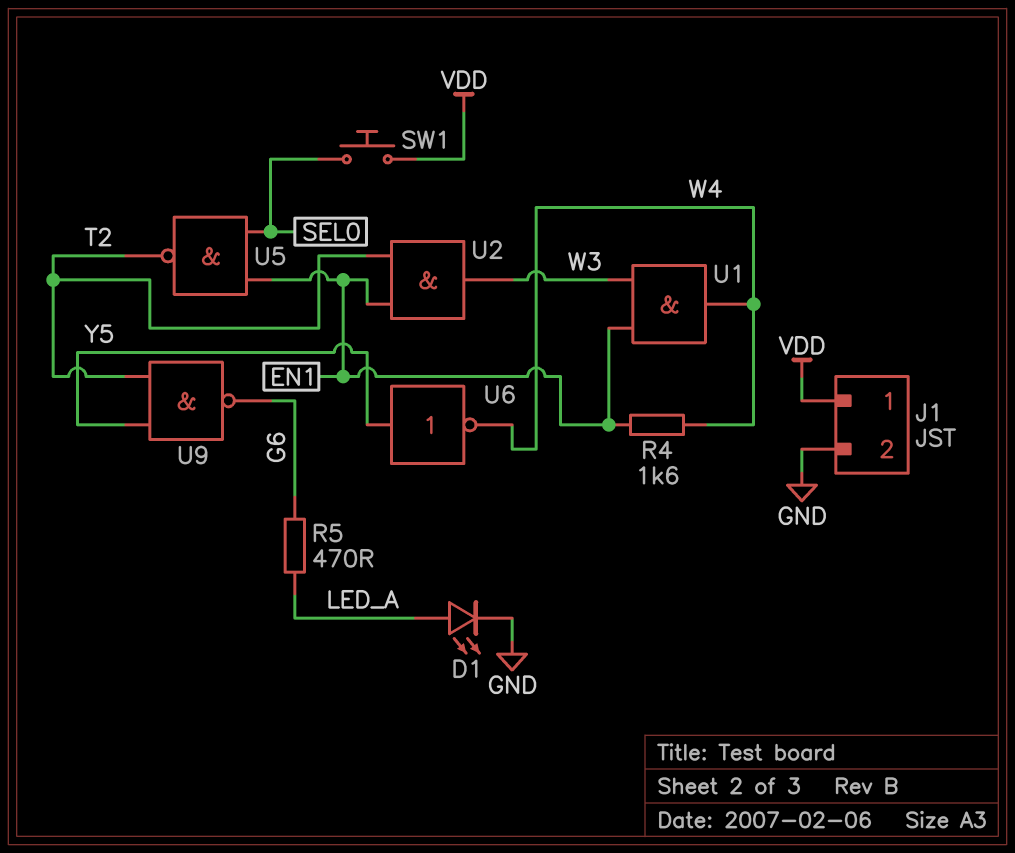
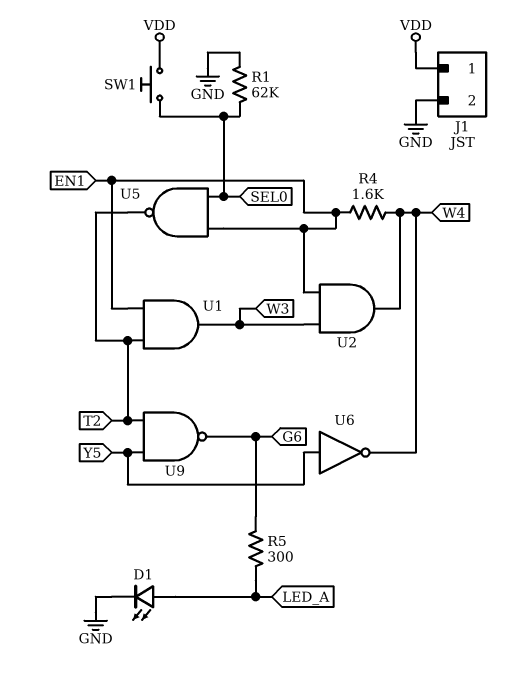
R1: none -> 62k (GND, SEL0)
R5: 470 (G6, LED_A) -> 300 (G6, LED_A)
U1: AND (in EN1, in W3, out W4) -> AND (in EN1, in T2, out W3)
U2: AND (in EN1, in T2, out W3) -> AND (in EN1, in W3, out W4)

